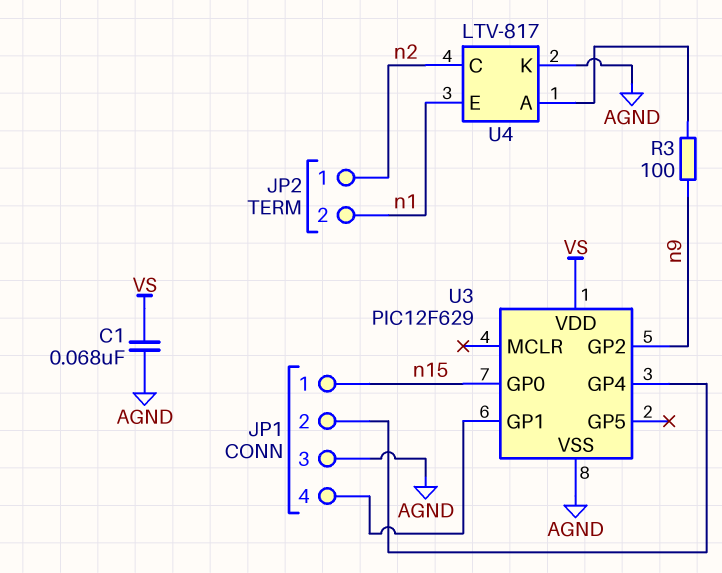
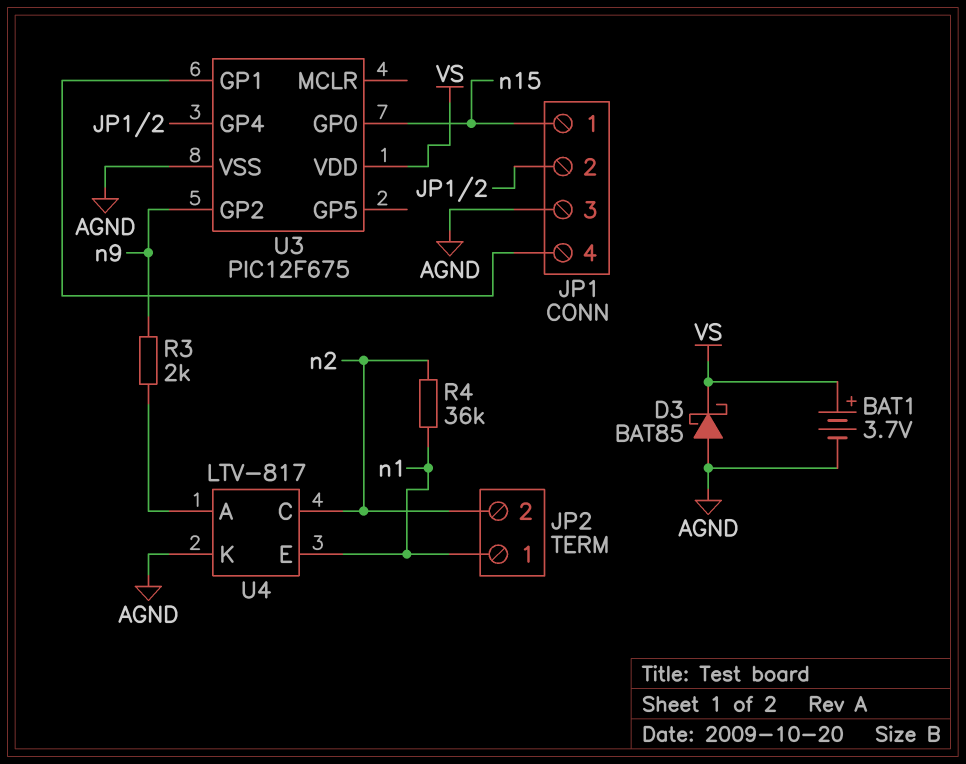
BAT1: none -> 3.7V (plus VS, minus AGND)
C1: 68nF (AGND, VS) -> none
D3: none -> schottky BAT85 (A AGND, K VS)
JP2 pin 1: n2 -> n1
JP2 pin 2: n1 -> n2
R3: 100 (U4/A, n9) -> 2k (U4/A, n9)
R4: none -> 36k (n1, n2)
U3: PIC12F629 -> PIC12F675

